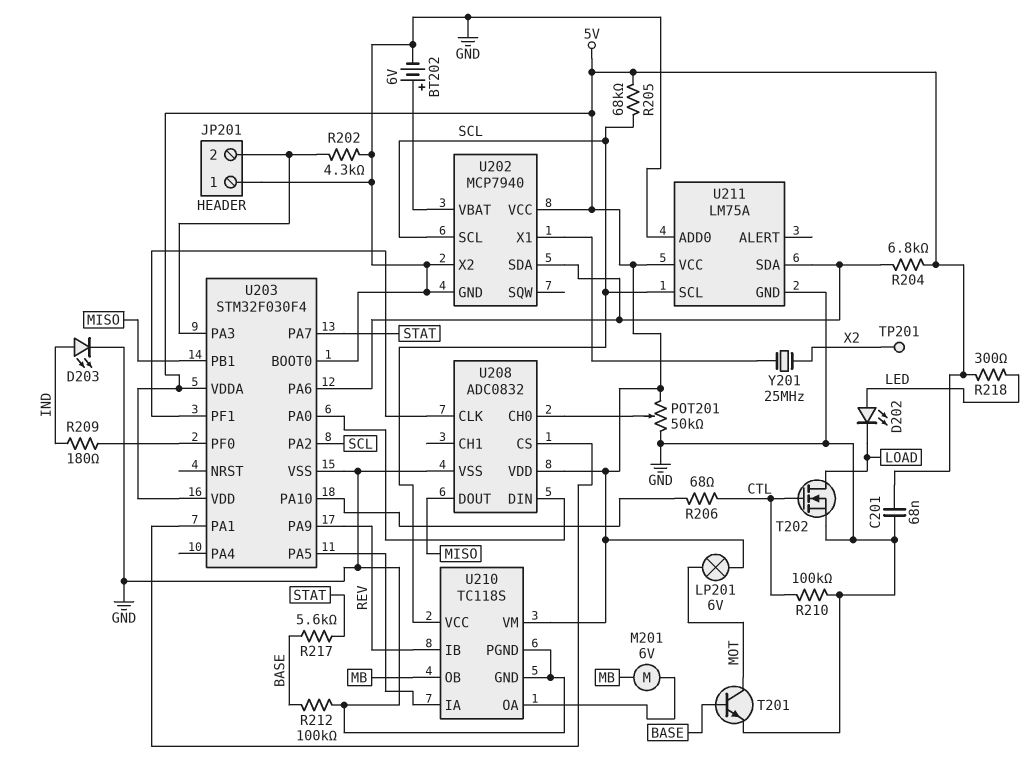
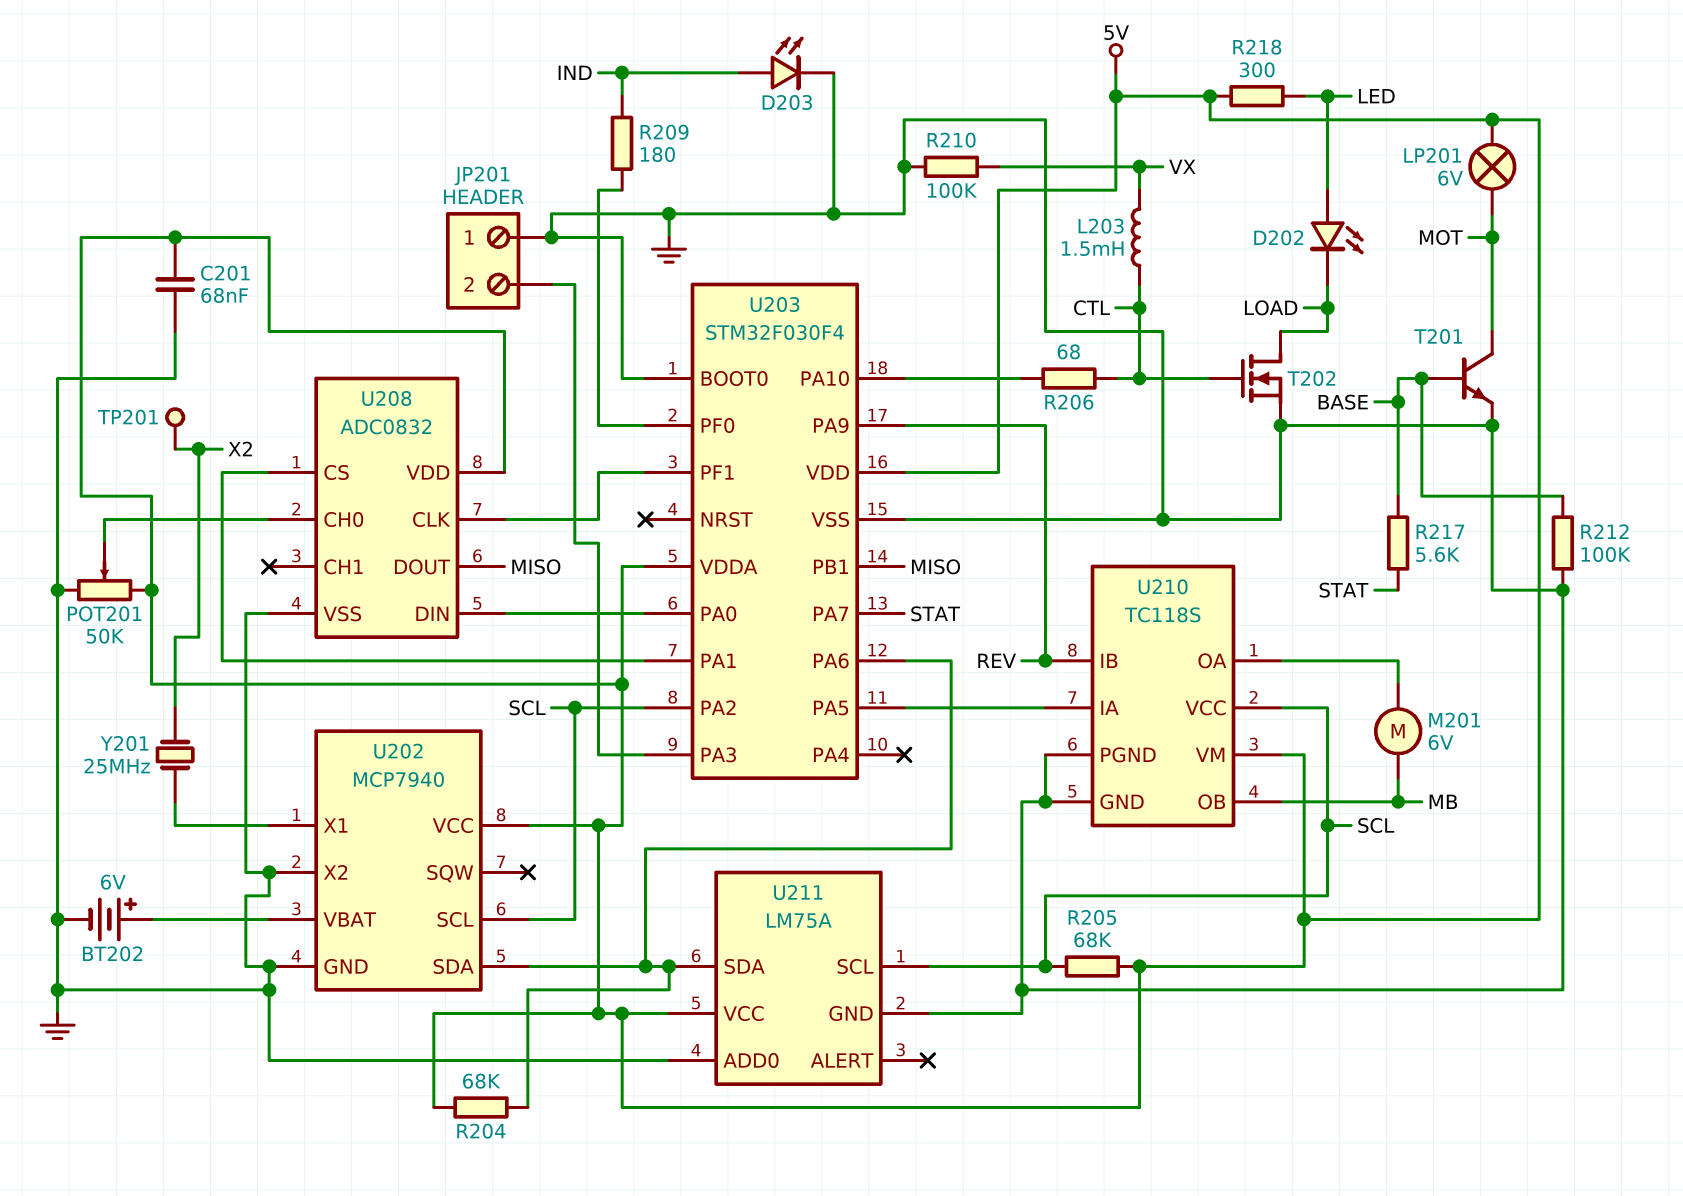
L203: none -> 1.5mH (CTL, VX)
R202: 4.3k (GND, JP201/2) -> none
R204: 6.8k (5V, U202/SDA) -> 68k (5V, U202/SDA)
R210: 100k (CTL, GND) -> 100k (GND, VX)

